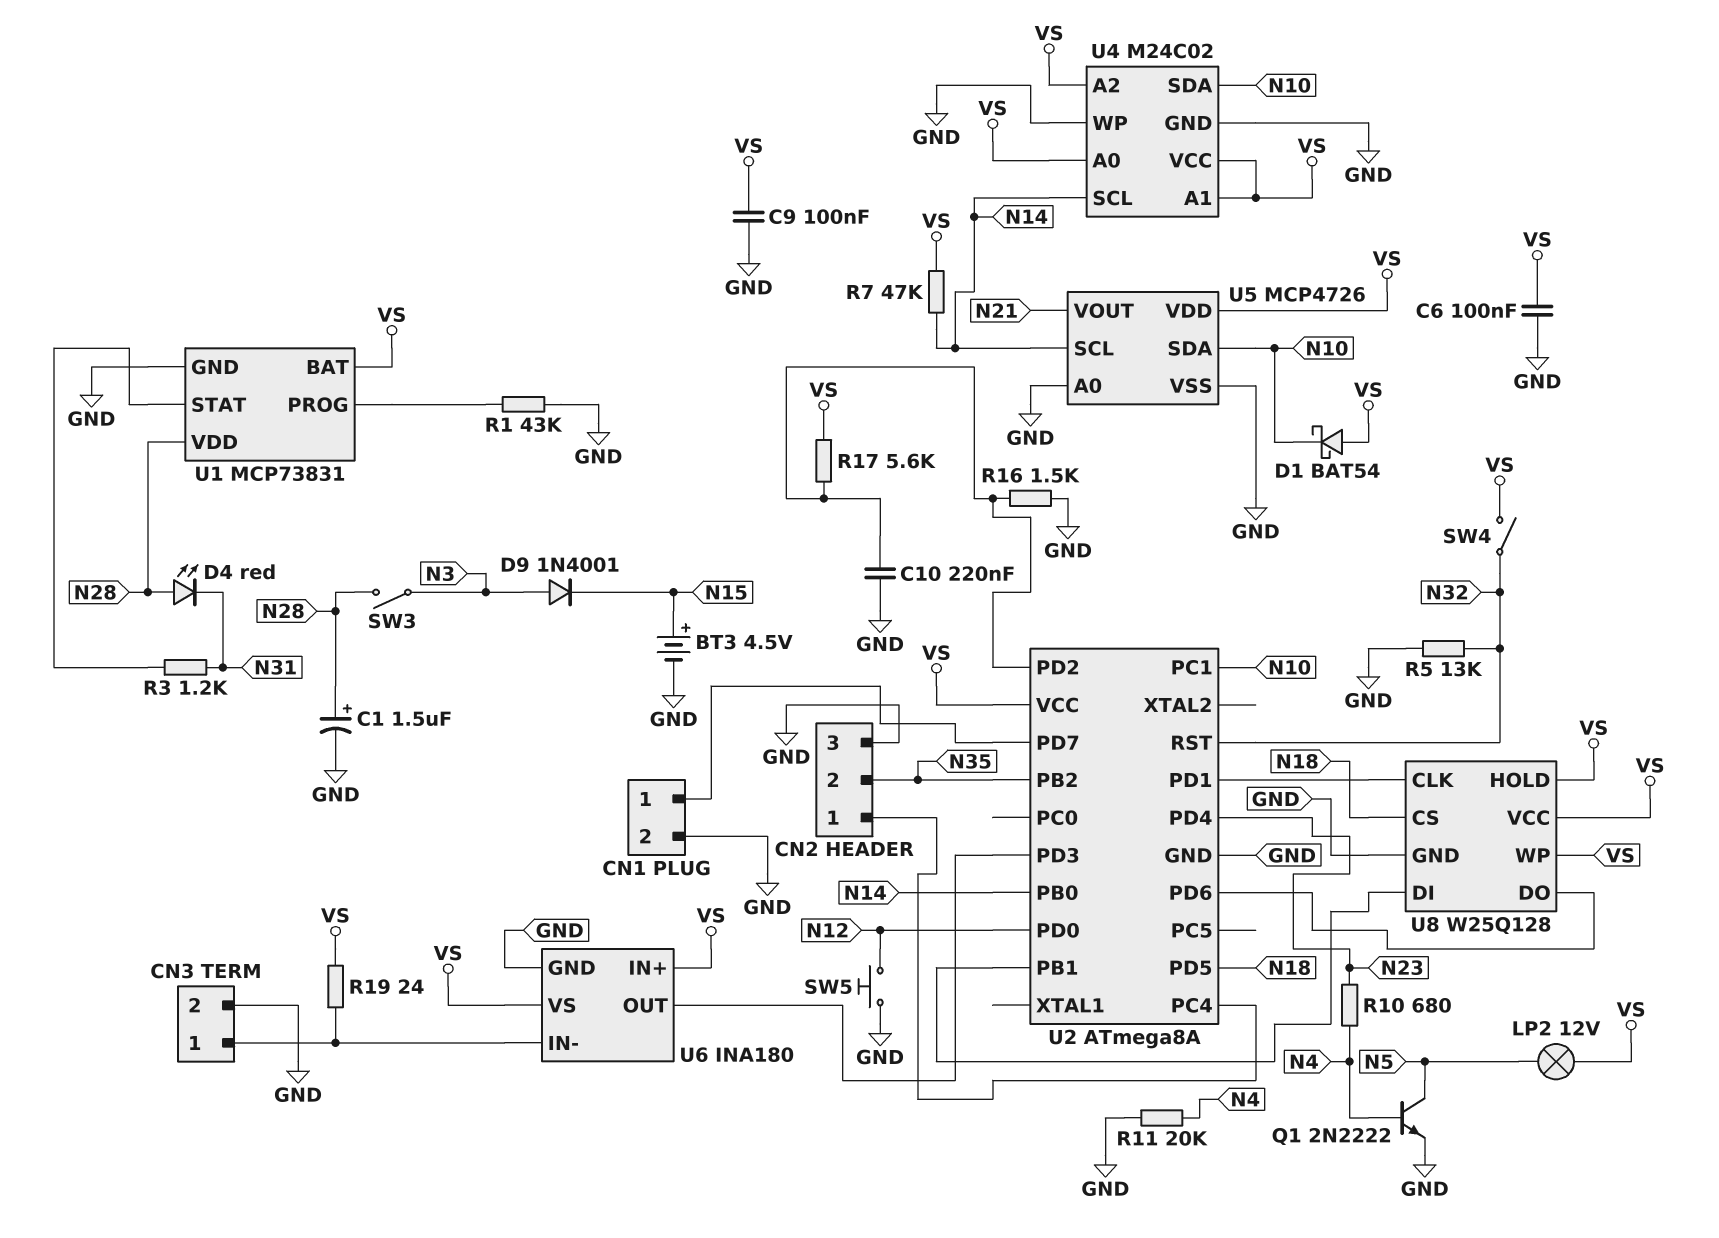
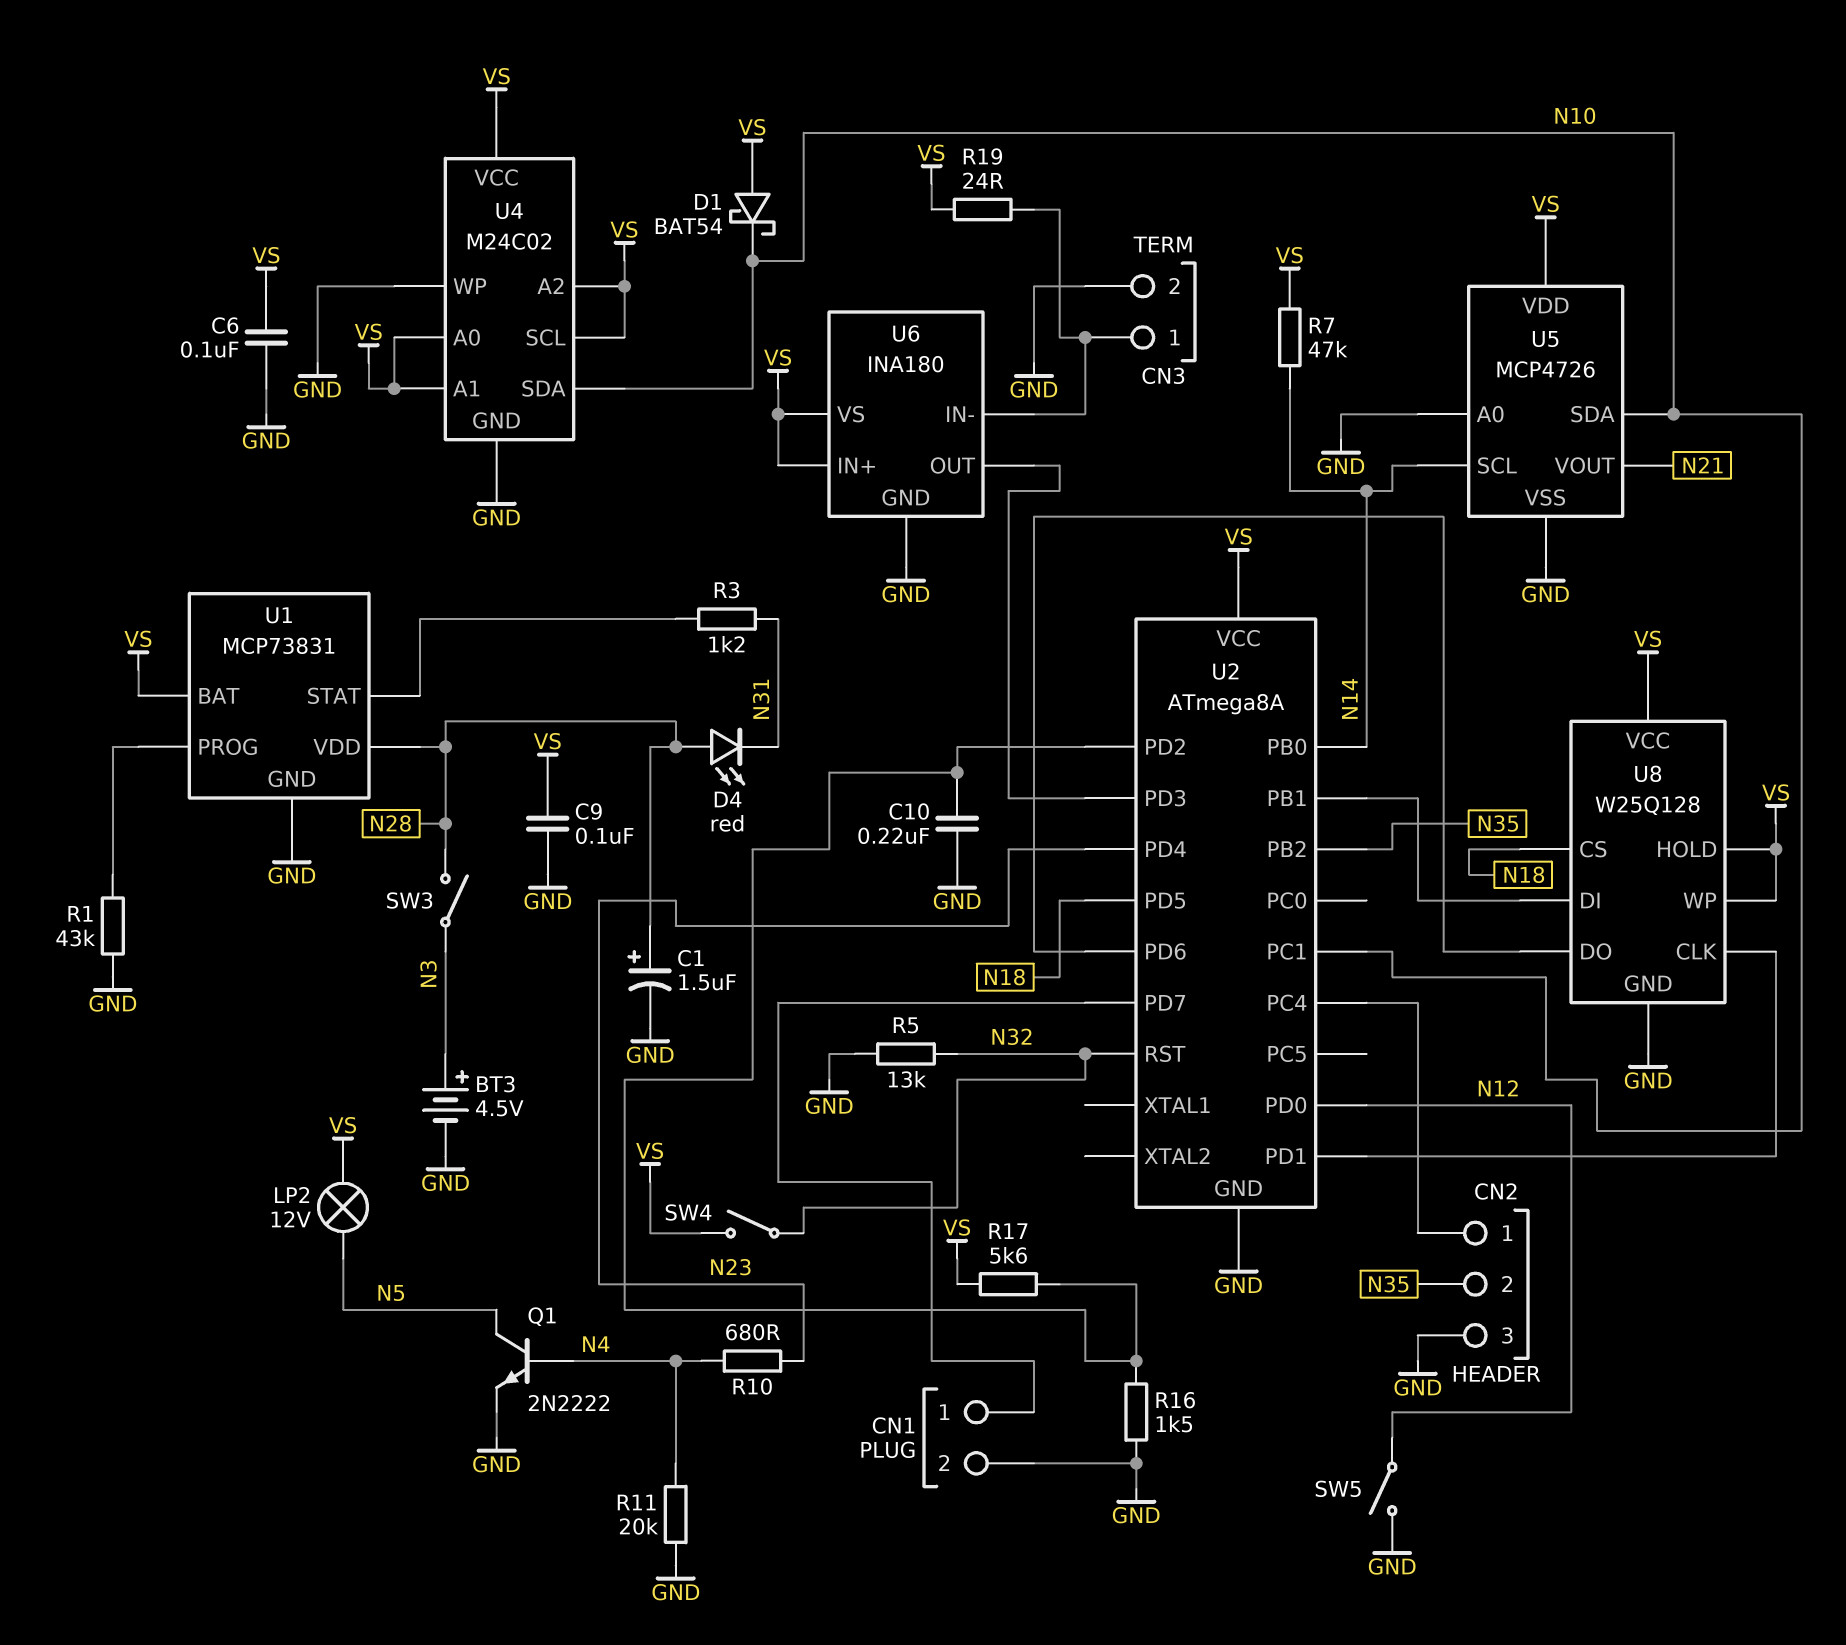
BT3: 4.5V (plus N15, minus GND) -> 4.5V (plus N3, minus GND)
D9: diode 1N4001 (A N3, K N15) -> none
SW5: button (GND, N12) -> switch (GND, N12)
U4 pin SCL: N14 -> VS

